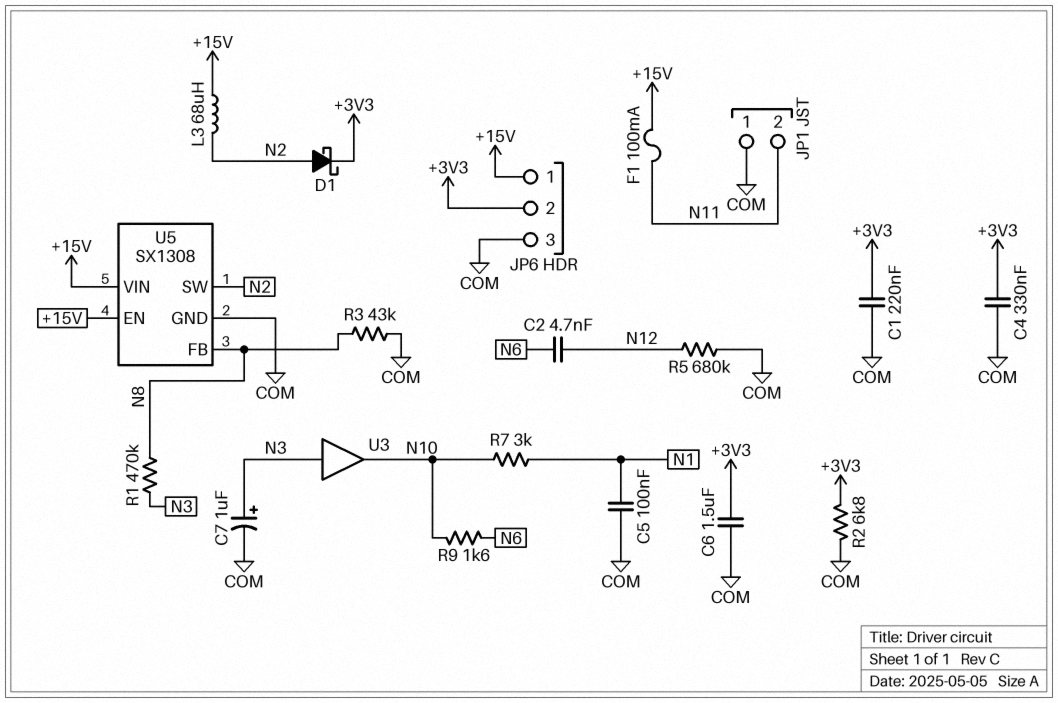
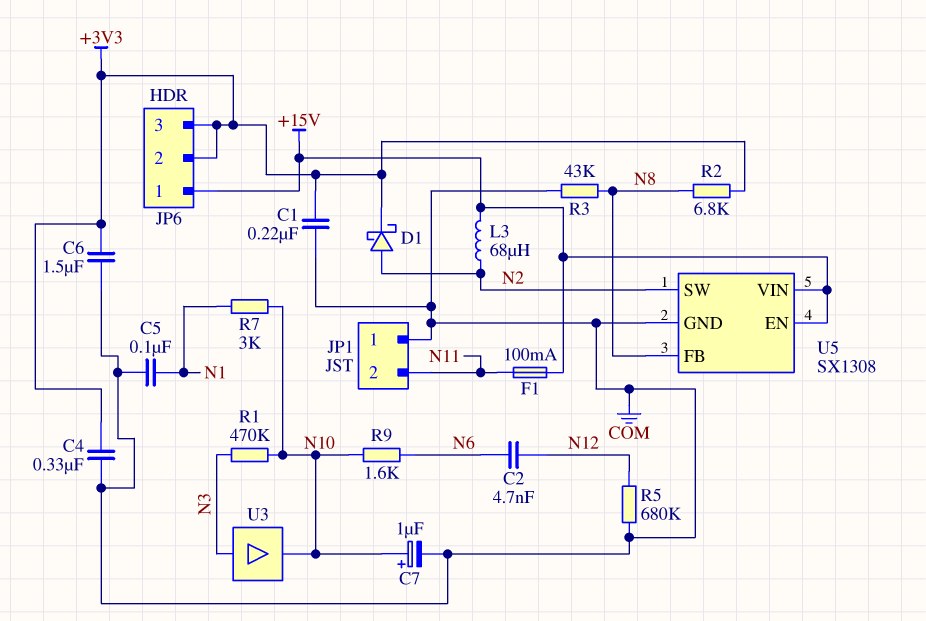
C7: 1uF (plus N3, minus COM) -> 1uF (plus N10, minus COM)
JP6 pin 3: COM -> +3V3
R1: 470k (N3, N8) -> 470k (N3, N10)
R2: 6.8k (+3V3, COM) -> 6.8k (+3V3, N8)

